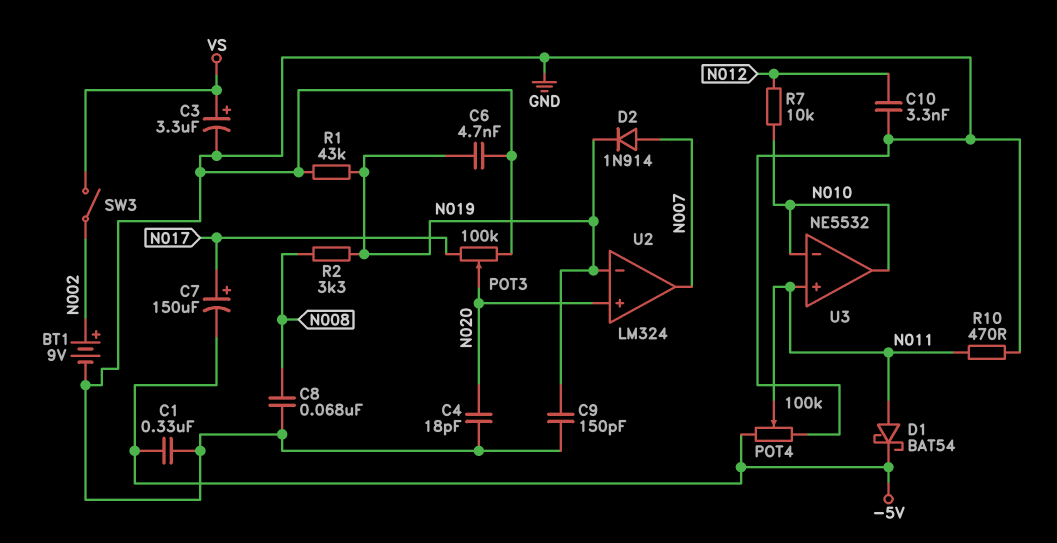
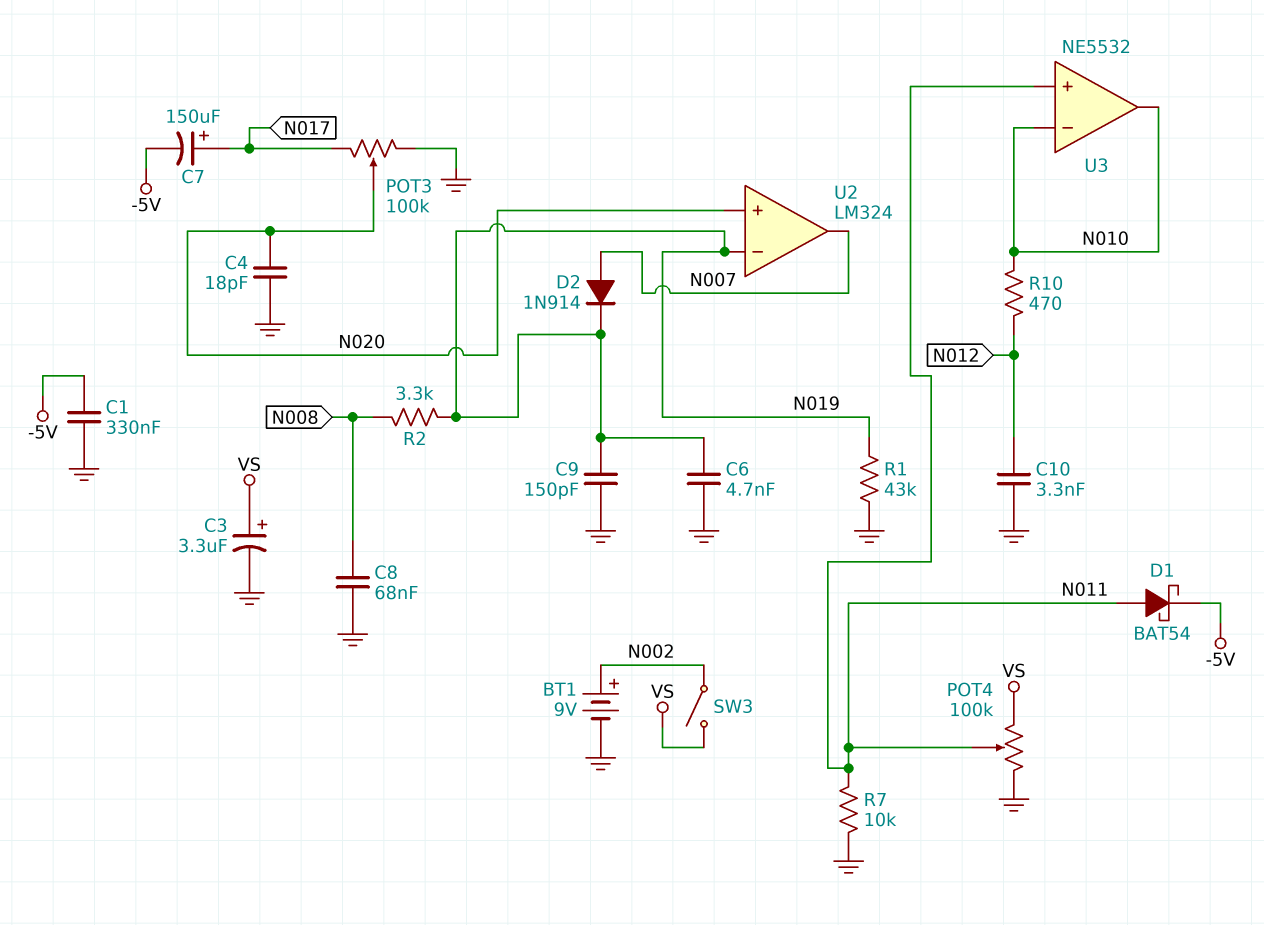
POT4: 100k (-5V, GND, wiper N011) -> 100k (GND, VS, wiper N011)
R7: 10k (N010, N012) -> 10k (GND, N011)
R10: 470 (GND, N011) -> 470 (N010, N012)

